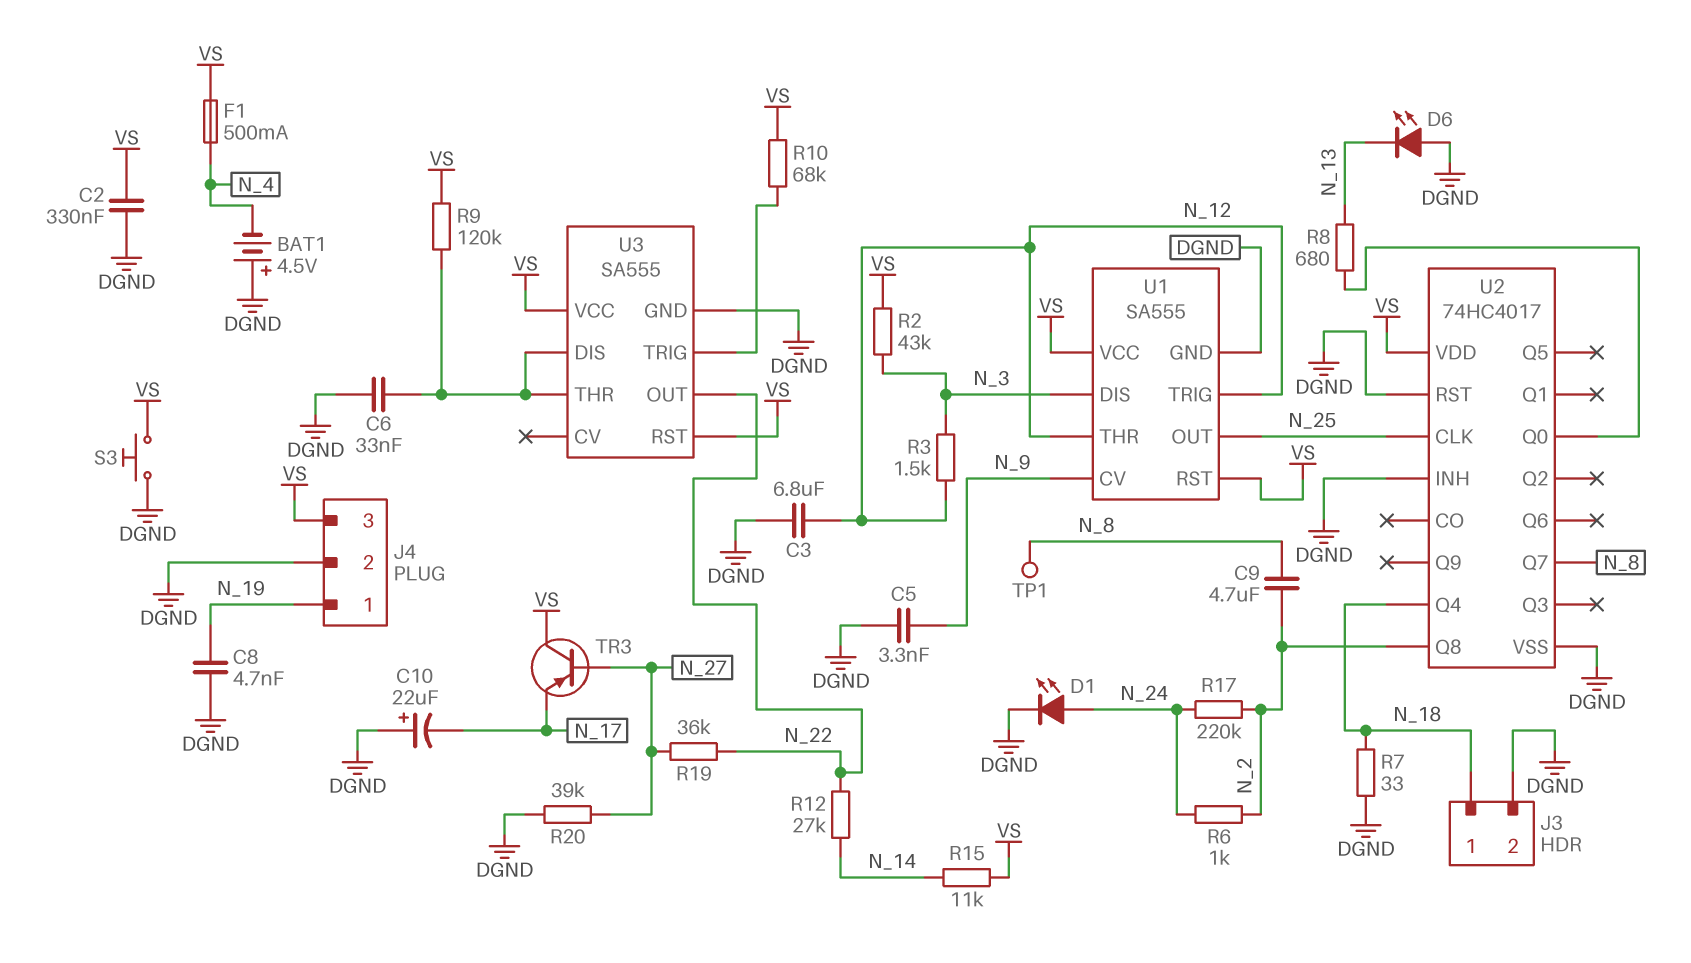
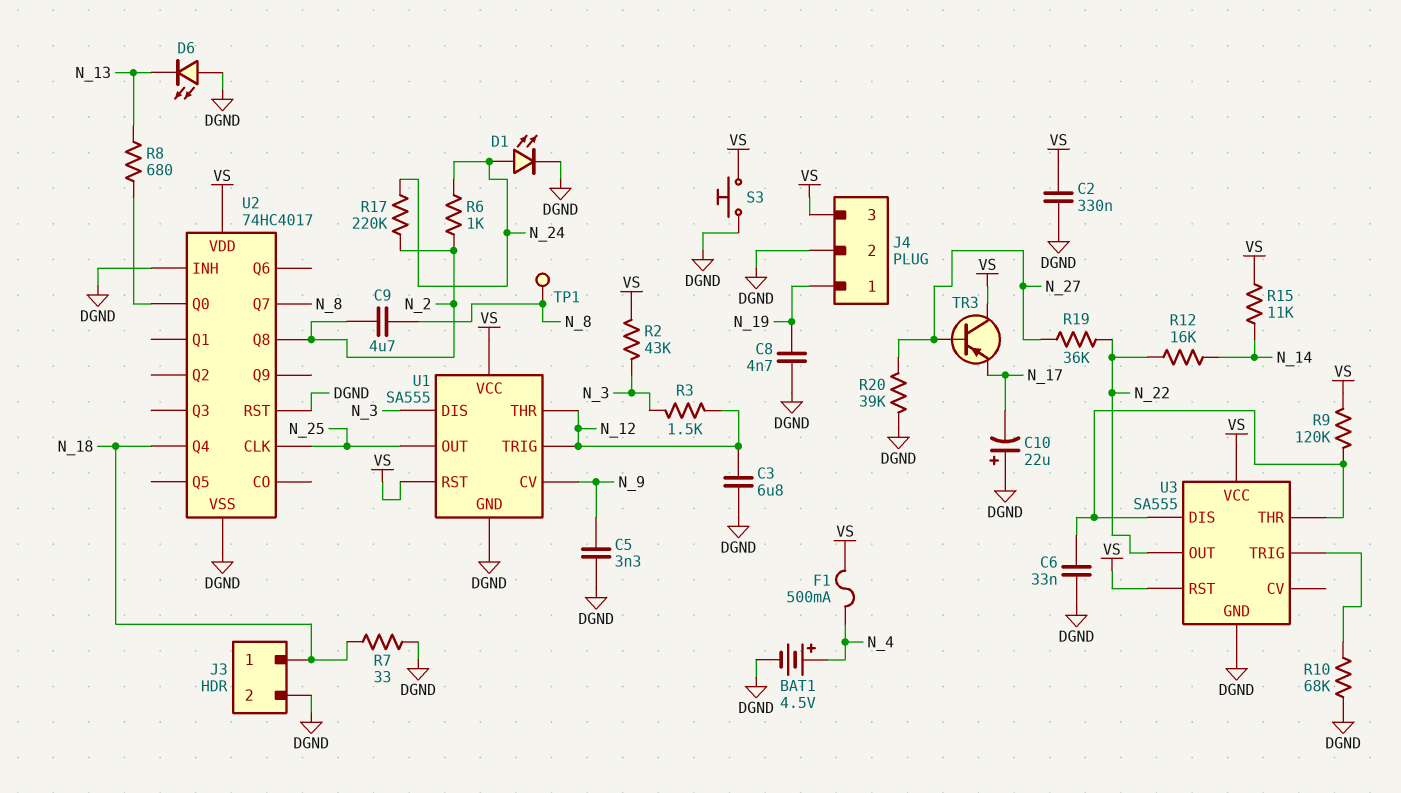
BAT1: 4.5V (plus DGND, minus N_4) -> 4.5V (plus N_4, minus DGND)
R10: 68k (U3/TRIG, VS) -> 68k (DGND, U3/TRIG)
R12: 27k (N_14, N_22) -> 16k (N_14, N_22)

